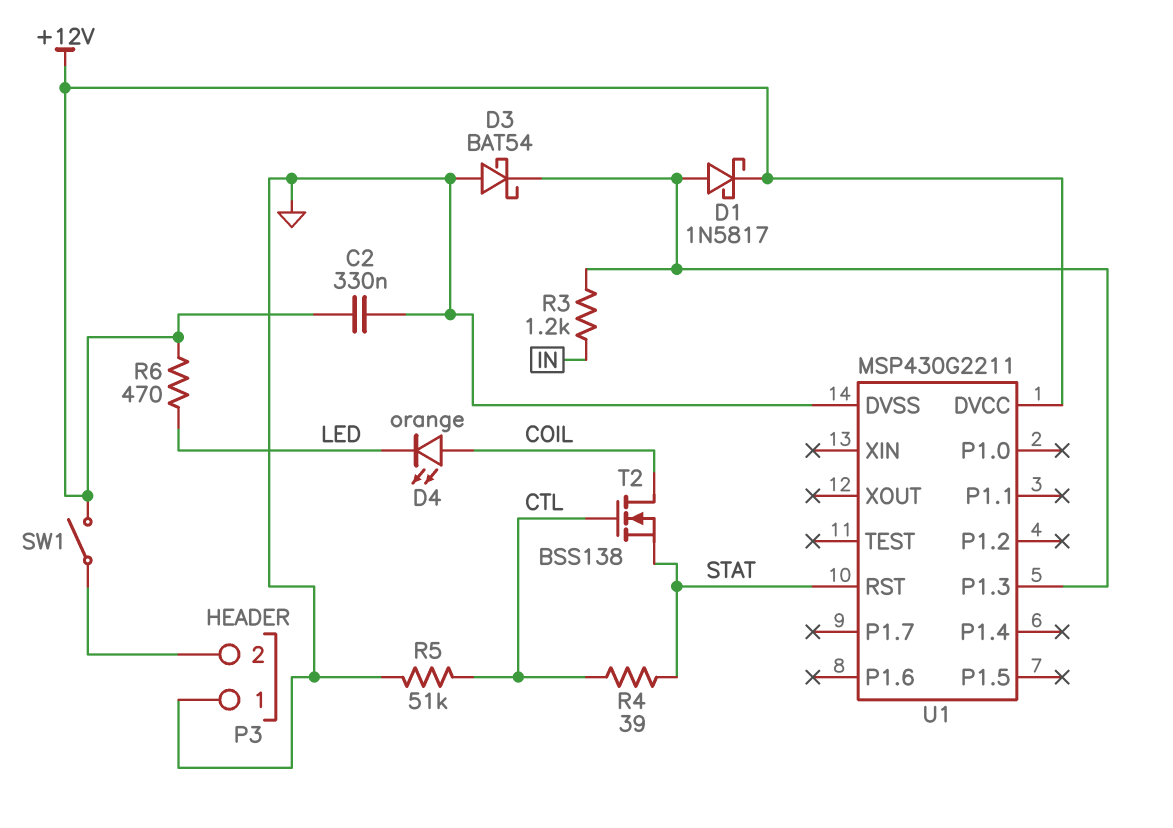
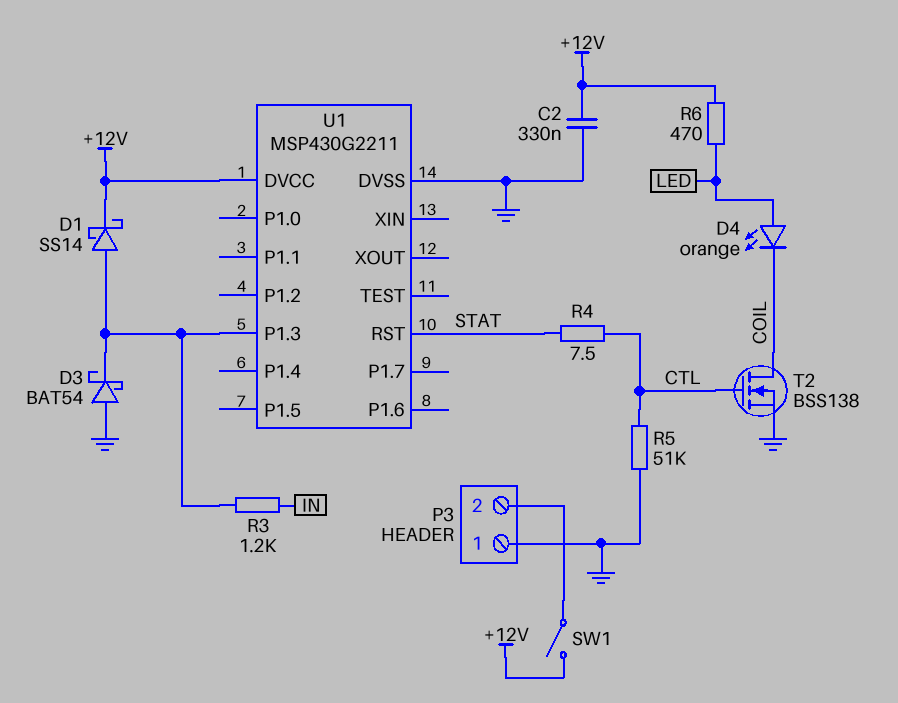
D1: schottky 1N5817 (A U1/P1.3, K +12V) -> schottky SS14 (A U1/P1.3, K +12V)
D4: LED orange (A COIL, K LED) -> LED orange (A LED, K COIL)
R4: 39 (CTL, STAT) -> 7.5 (CTL, STAT)
T2: NMOS BSS138 (G CTL, D COIL, S STAT) -> NMOS BSS138 (G CTL, D COIL, S GND)

